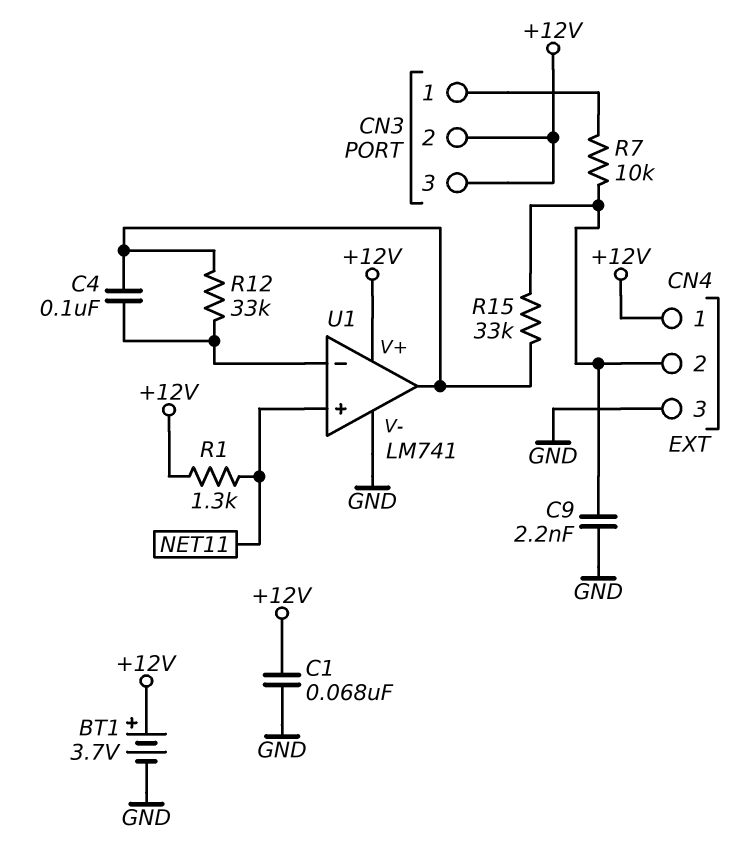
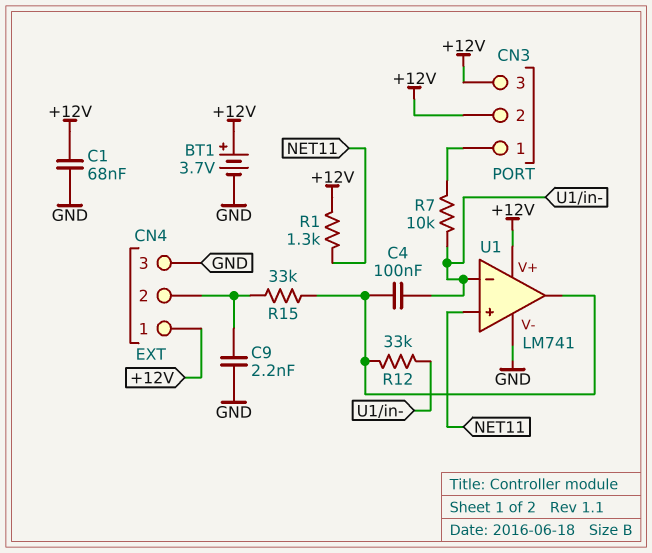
R7: 10k (CN3/1, CN4/2) -> 10k (CN3/1, U1/in-)

